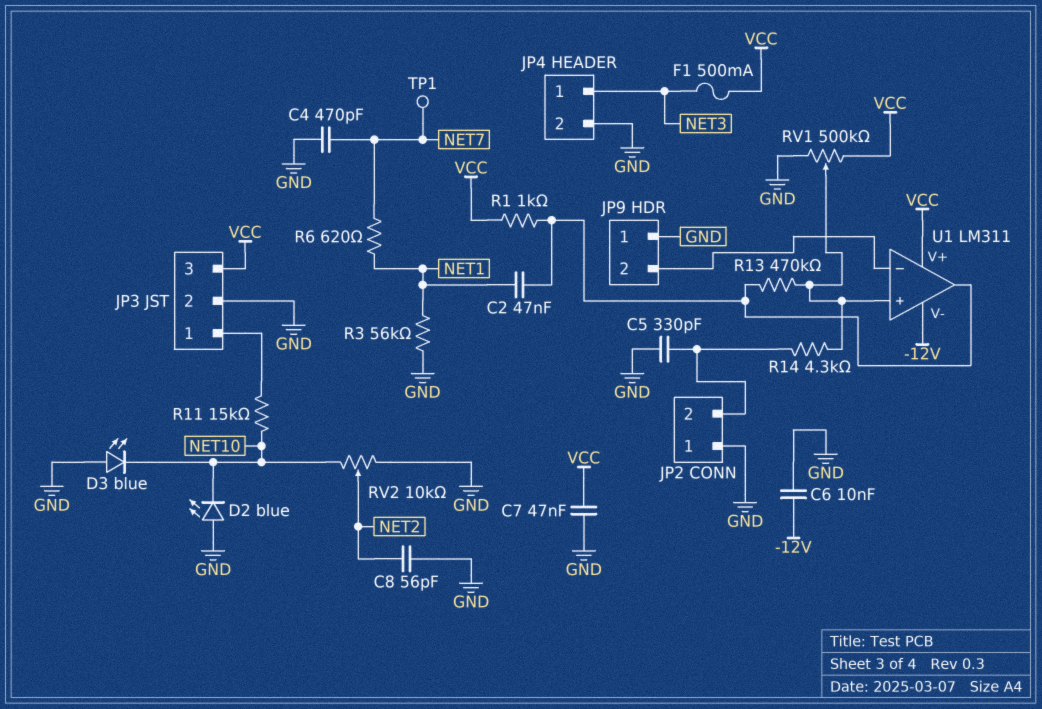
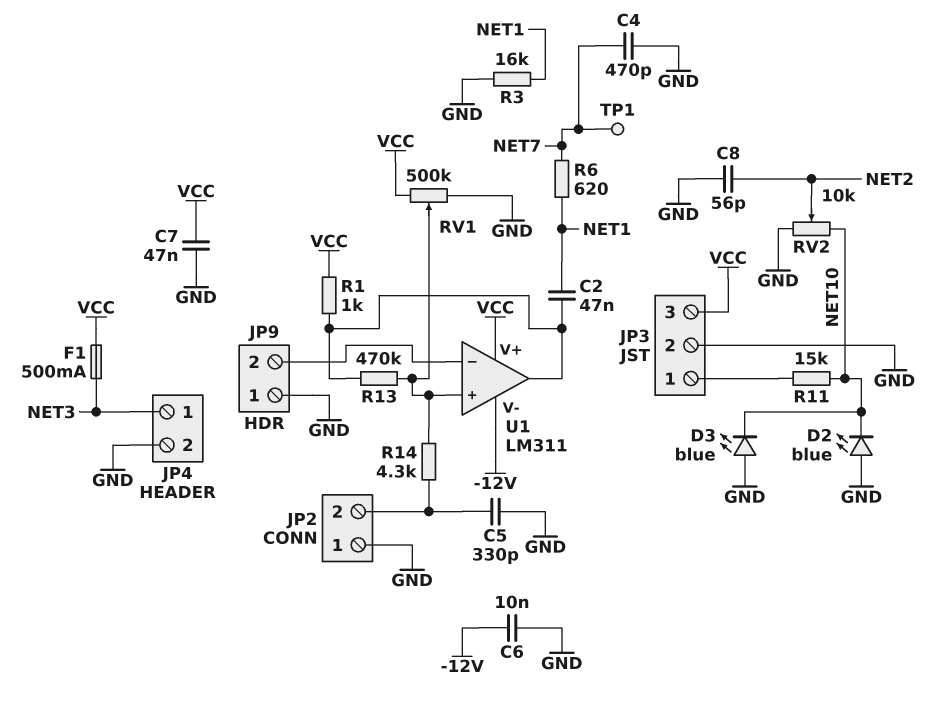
R3: 56k (GND, NET1) -> 16k (GND, NET1)

